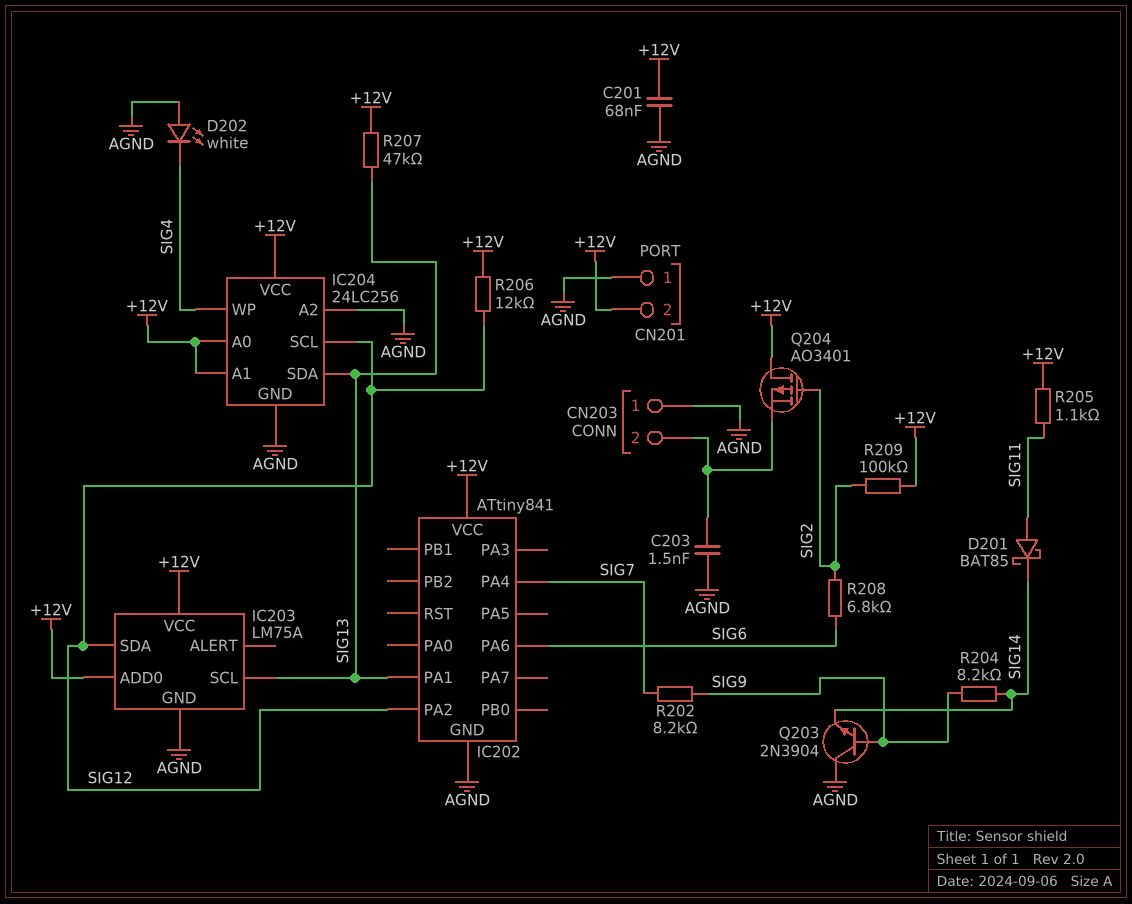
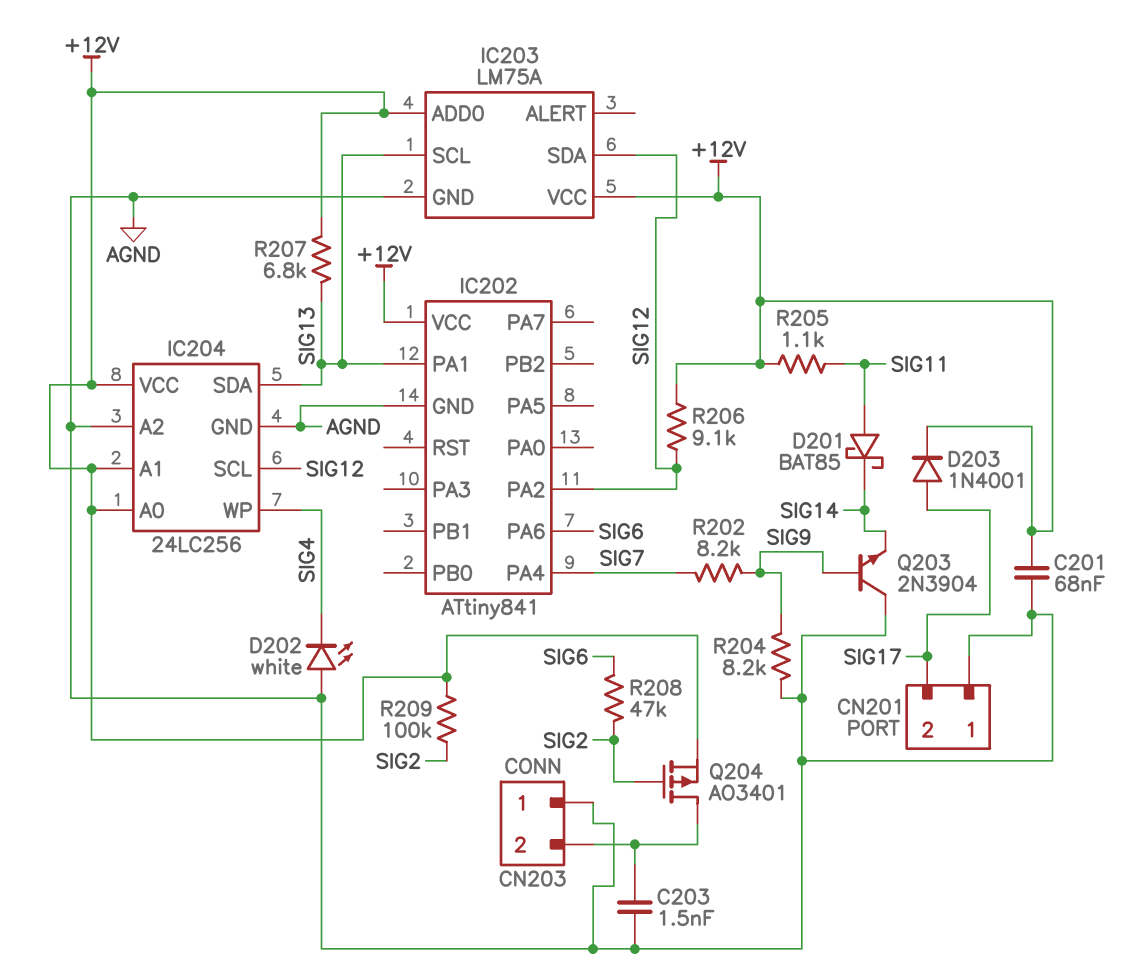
CN201 pin 2: +12V -> SIG17
D203: none -> diode 1N4001 (A SIG17, K +12V)
Q204: PMOS AO3401 (G SIG2, D +12V, S CN203/2) -> PMOS AO3401 (G SIG2, D CN203/2, S +12V)
R204: 8.2k (SIG9, SIG14) -> 8.2k (AGND, SIG9)
R206: 12k (+12V, SIG12) -> 9.1k (+12V, SIG12)
R207: 47k (+12V, SIG13) -> 6.8k (+12V, SIG13)
R208: 6.8k (SIG2, SIG6) -> 47k (SIG2, SIG6)

